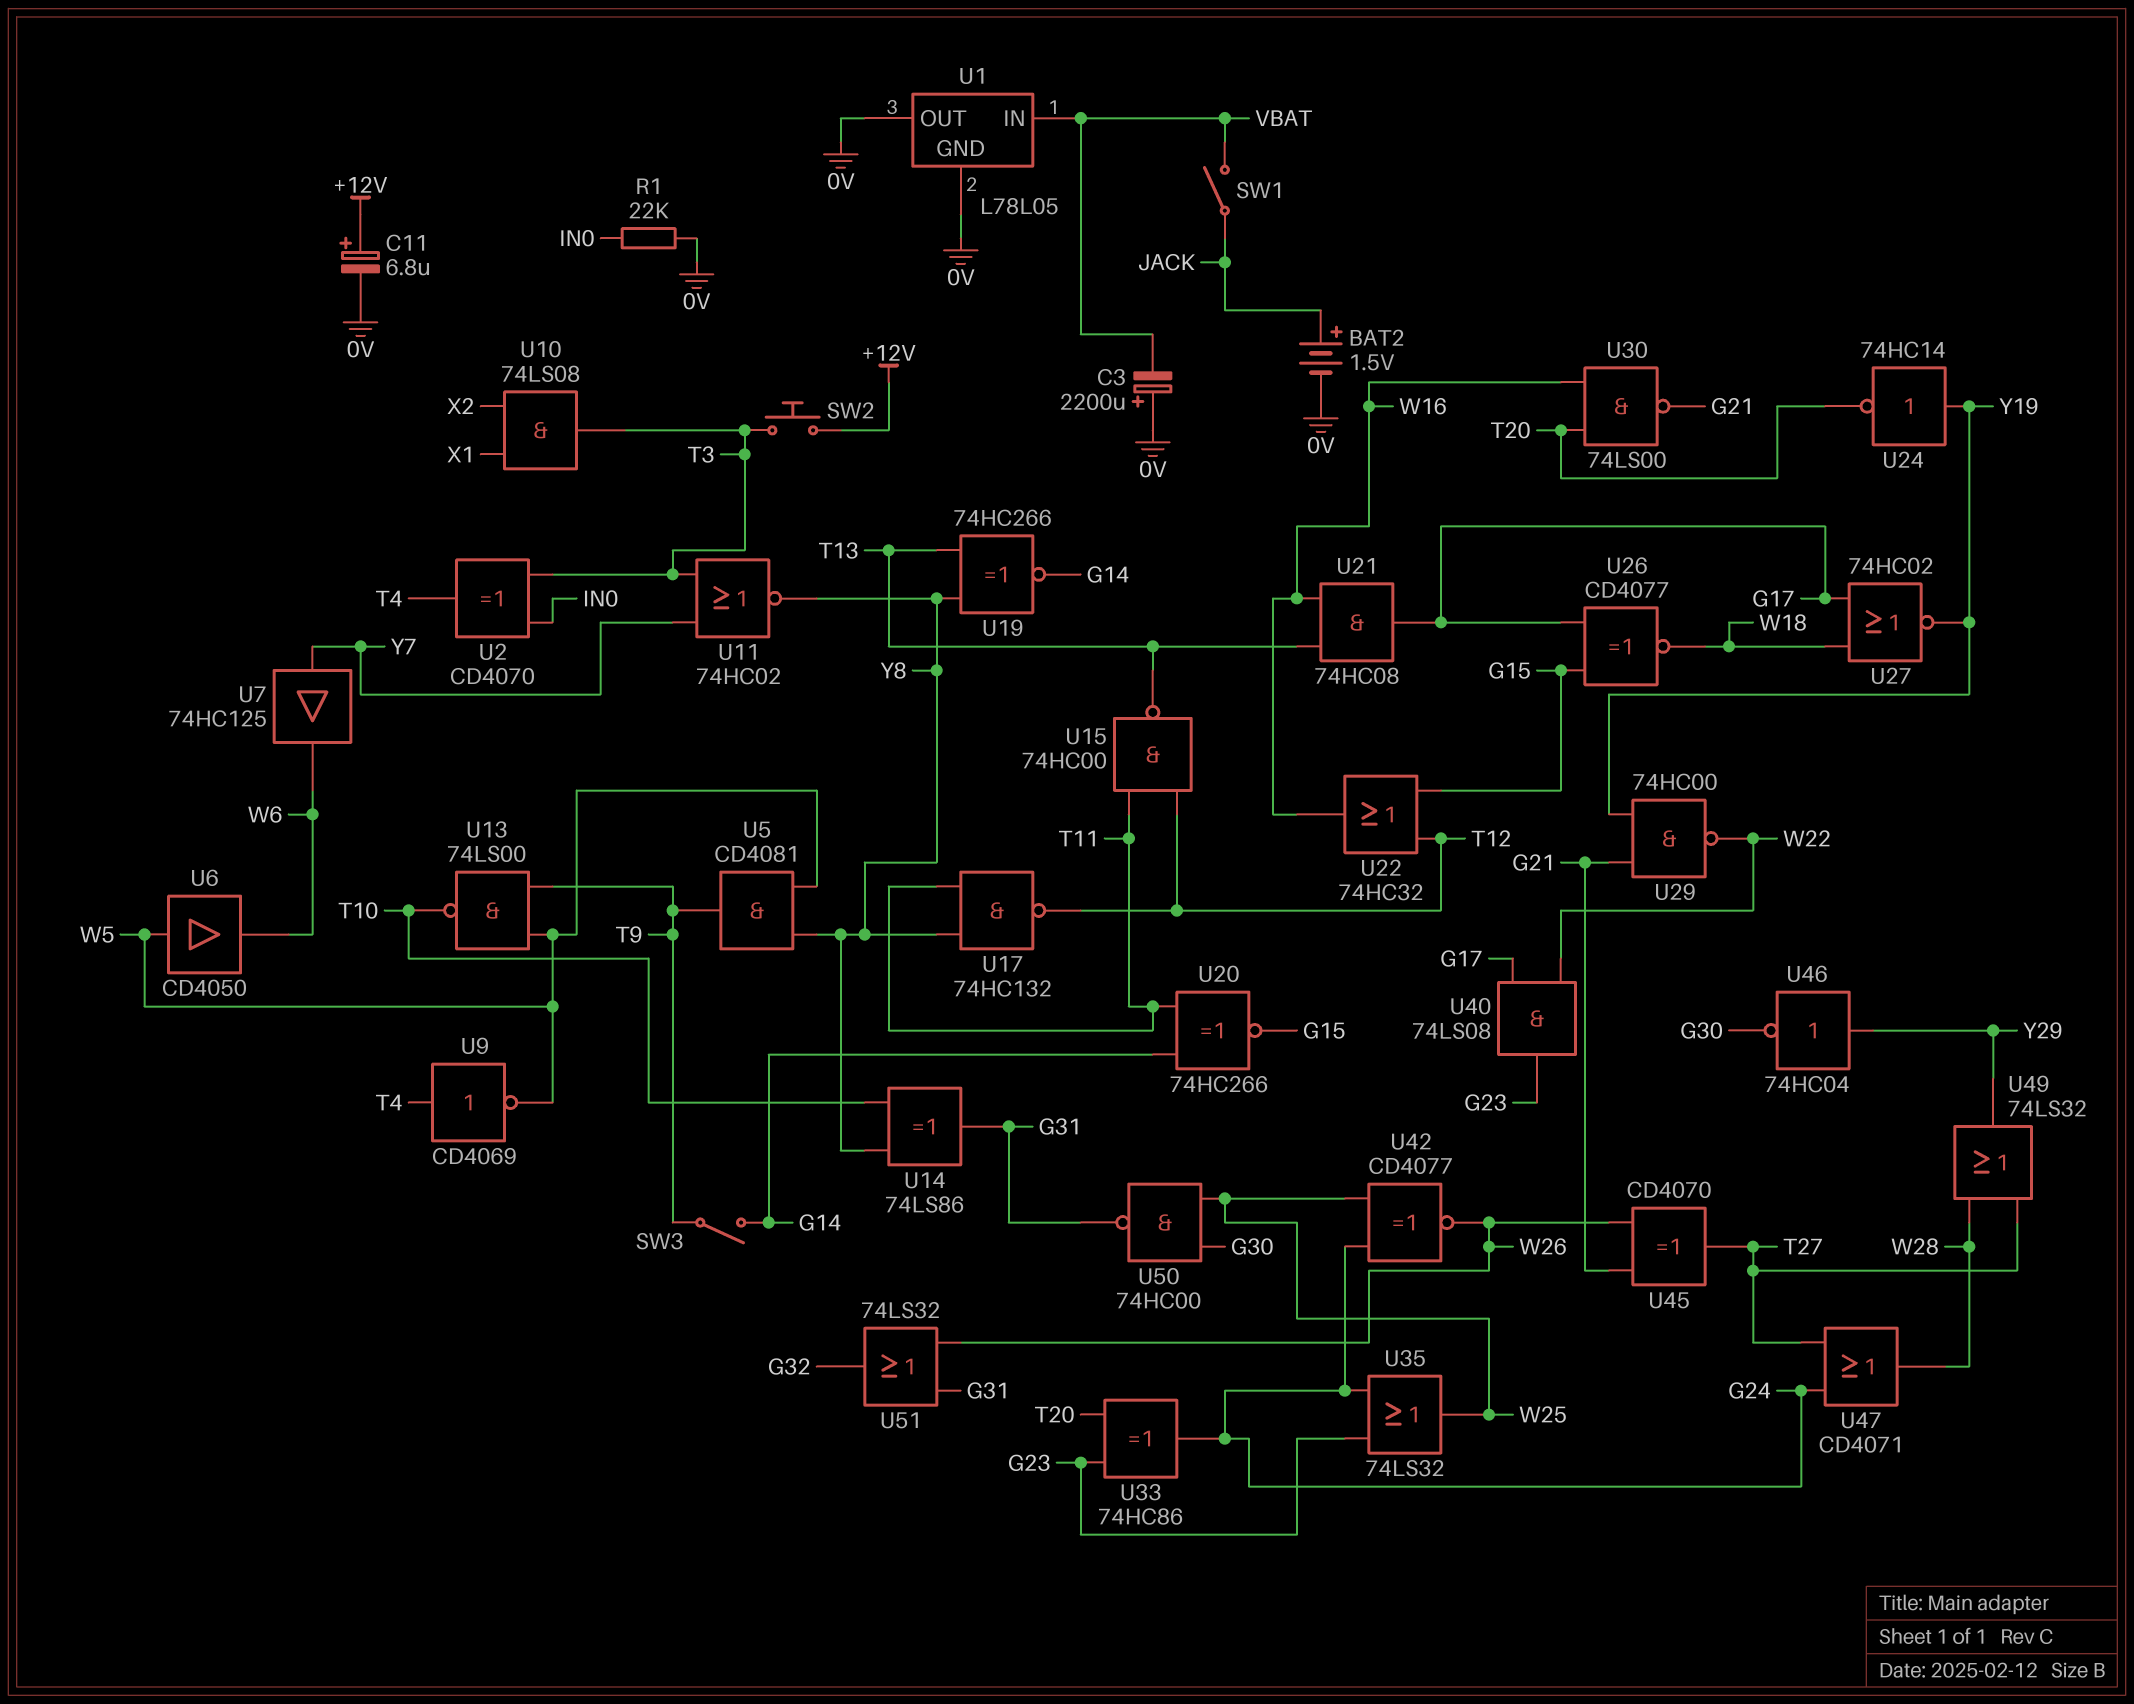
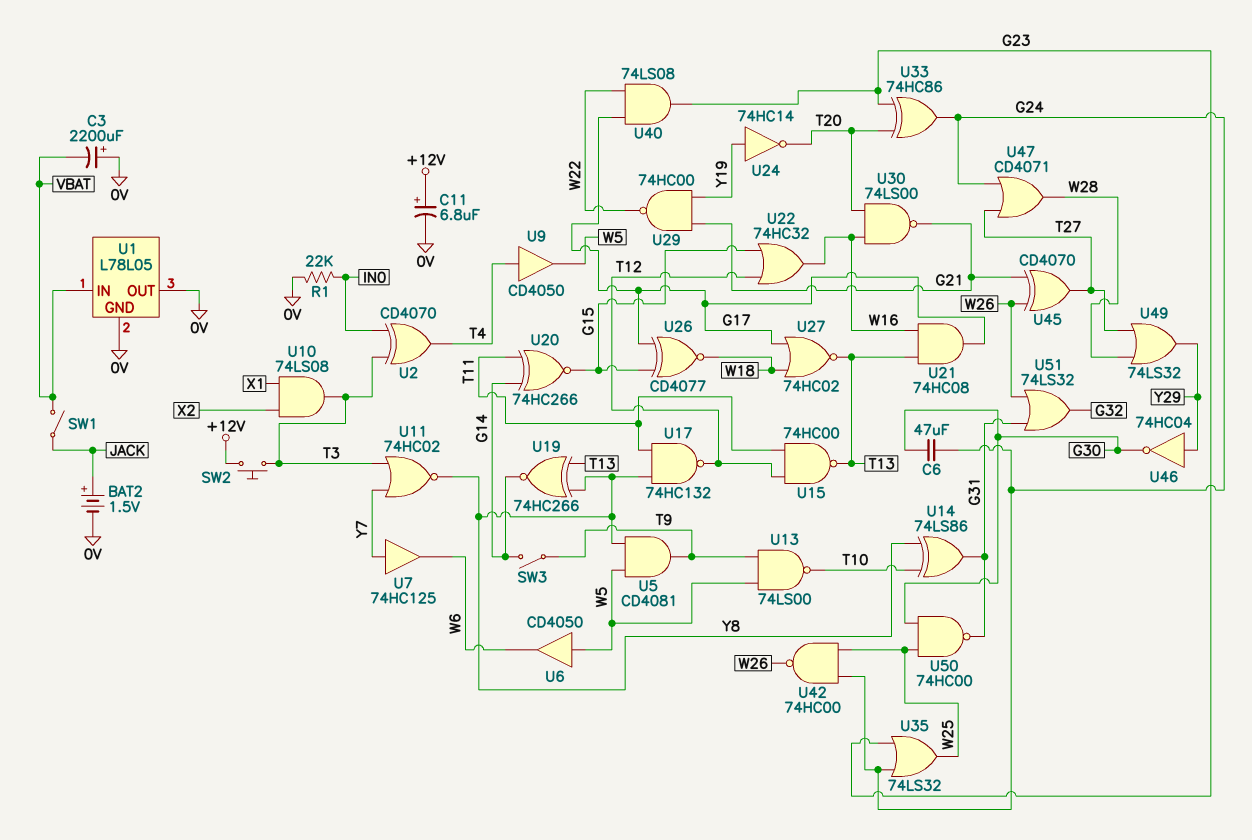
C6: none -> 47uF (G24, G30)
U9: NOT CD4069 (in T4, out W5) -> buffer CD4050 (in T4, out W5)
U27: NOR 74HC02 (in G17, in W18, out Y19) -> NOR 74HC02 (in G17, in W18, out T13)
U42: XNOR CD4077 (in G24, in W25, out W26) -> NAND 74HC00 (in G24, in W25, out W26)

